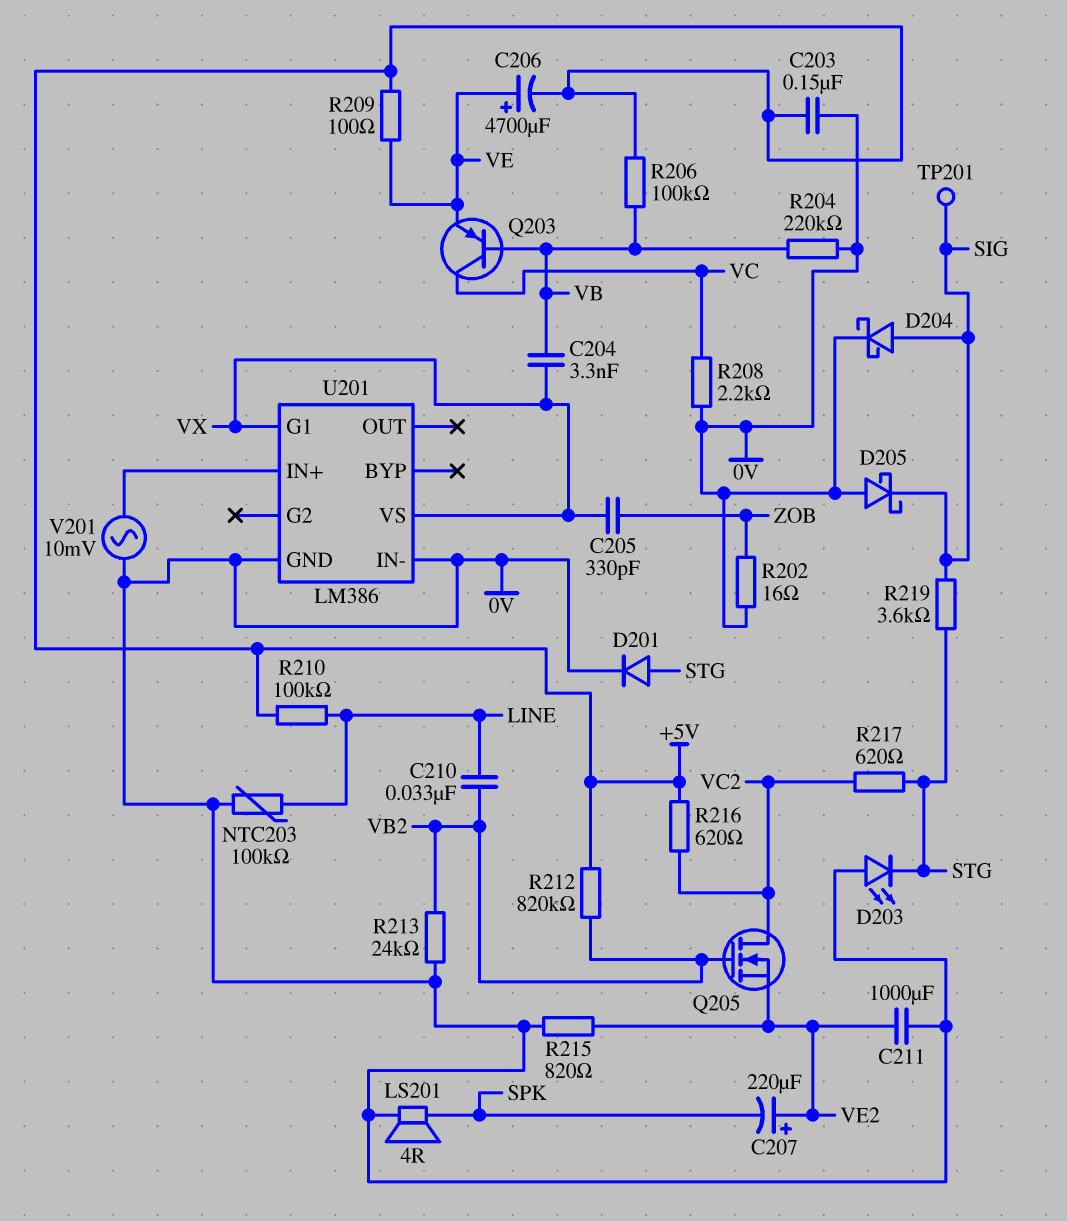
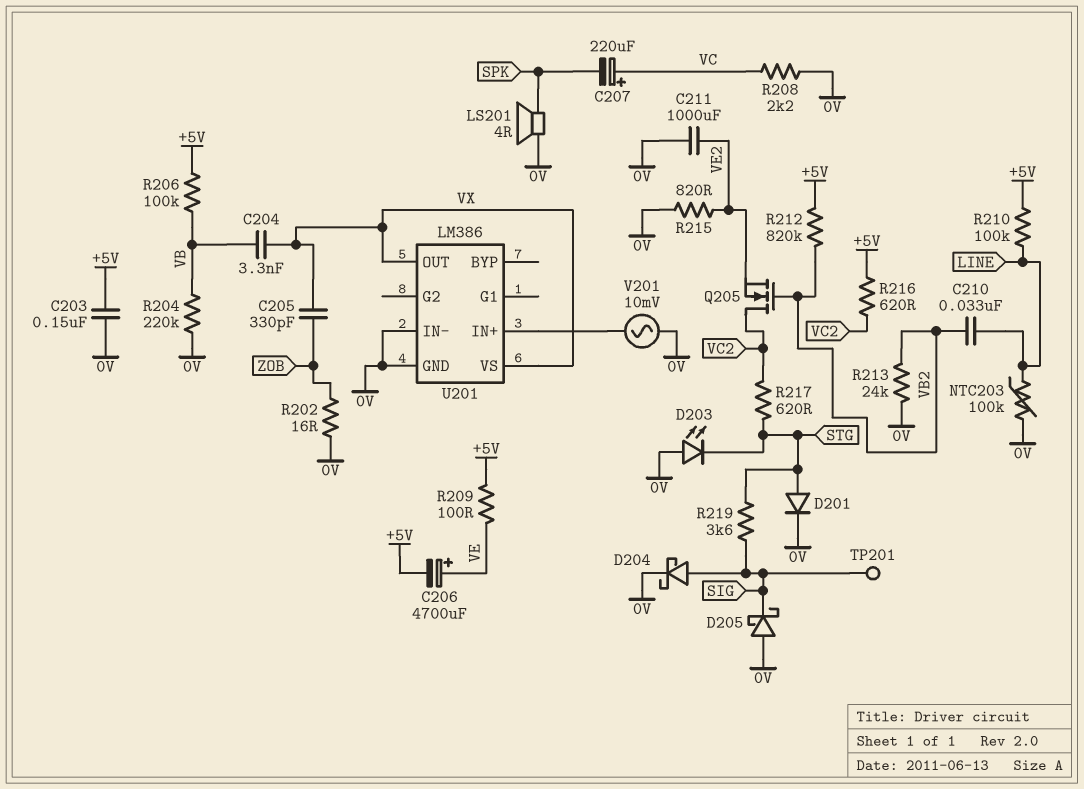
C207: 220uF (plus VE2, minus SPK) -> 220uF (plus VC, minus SPK)
Q203: PNP (B VB, C VC, E VE) -> none
U201 pin G1: VX -> none
U201 pin OUT: none -> VX

